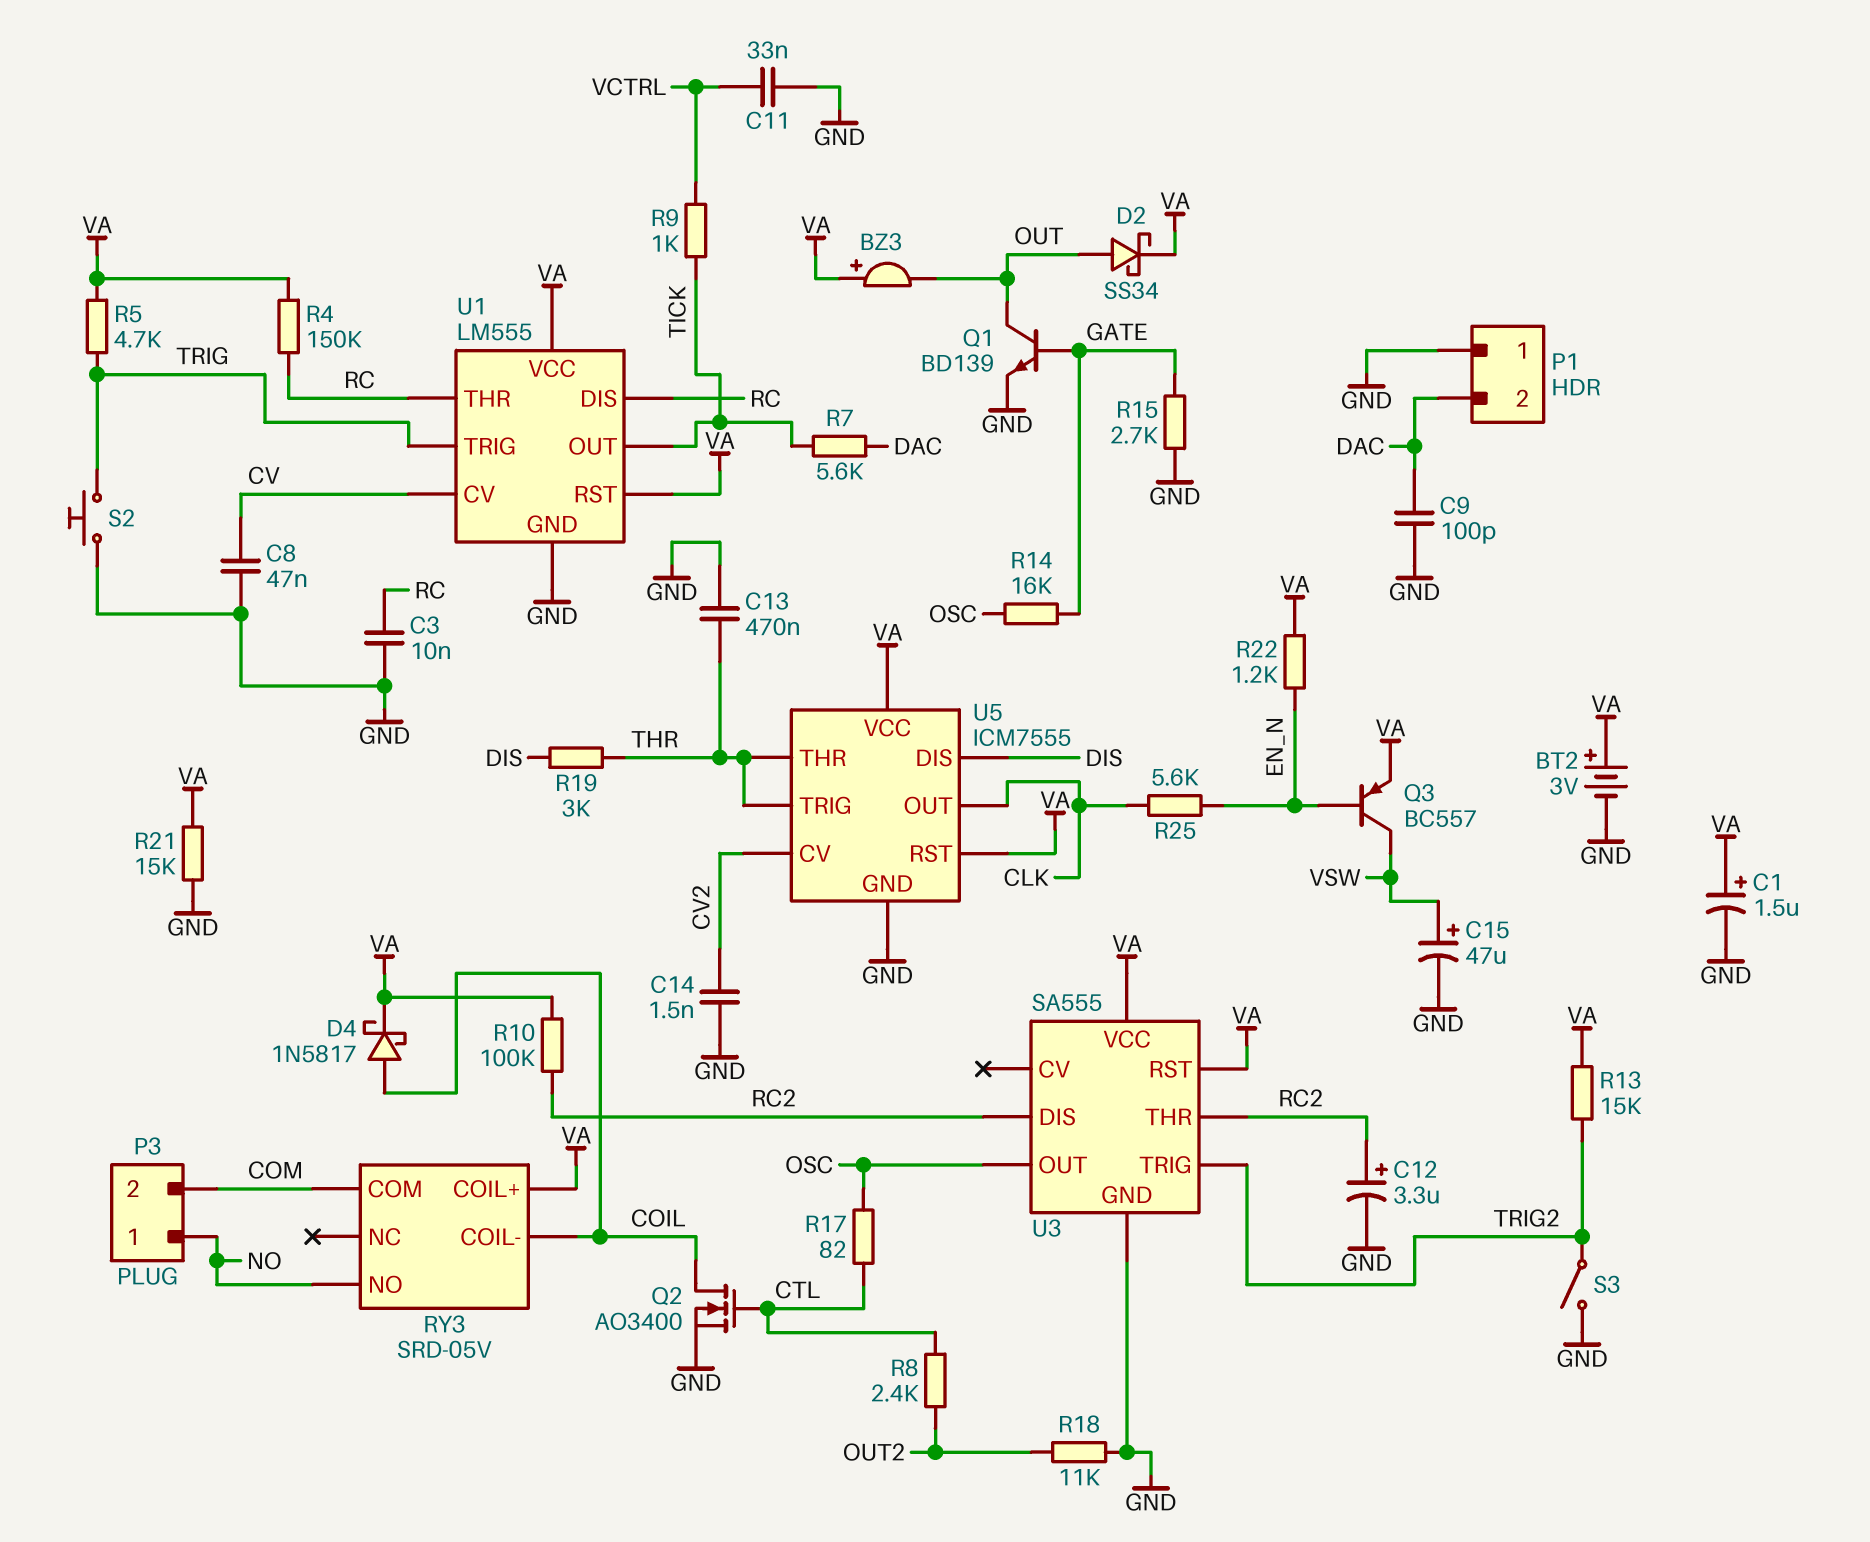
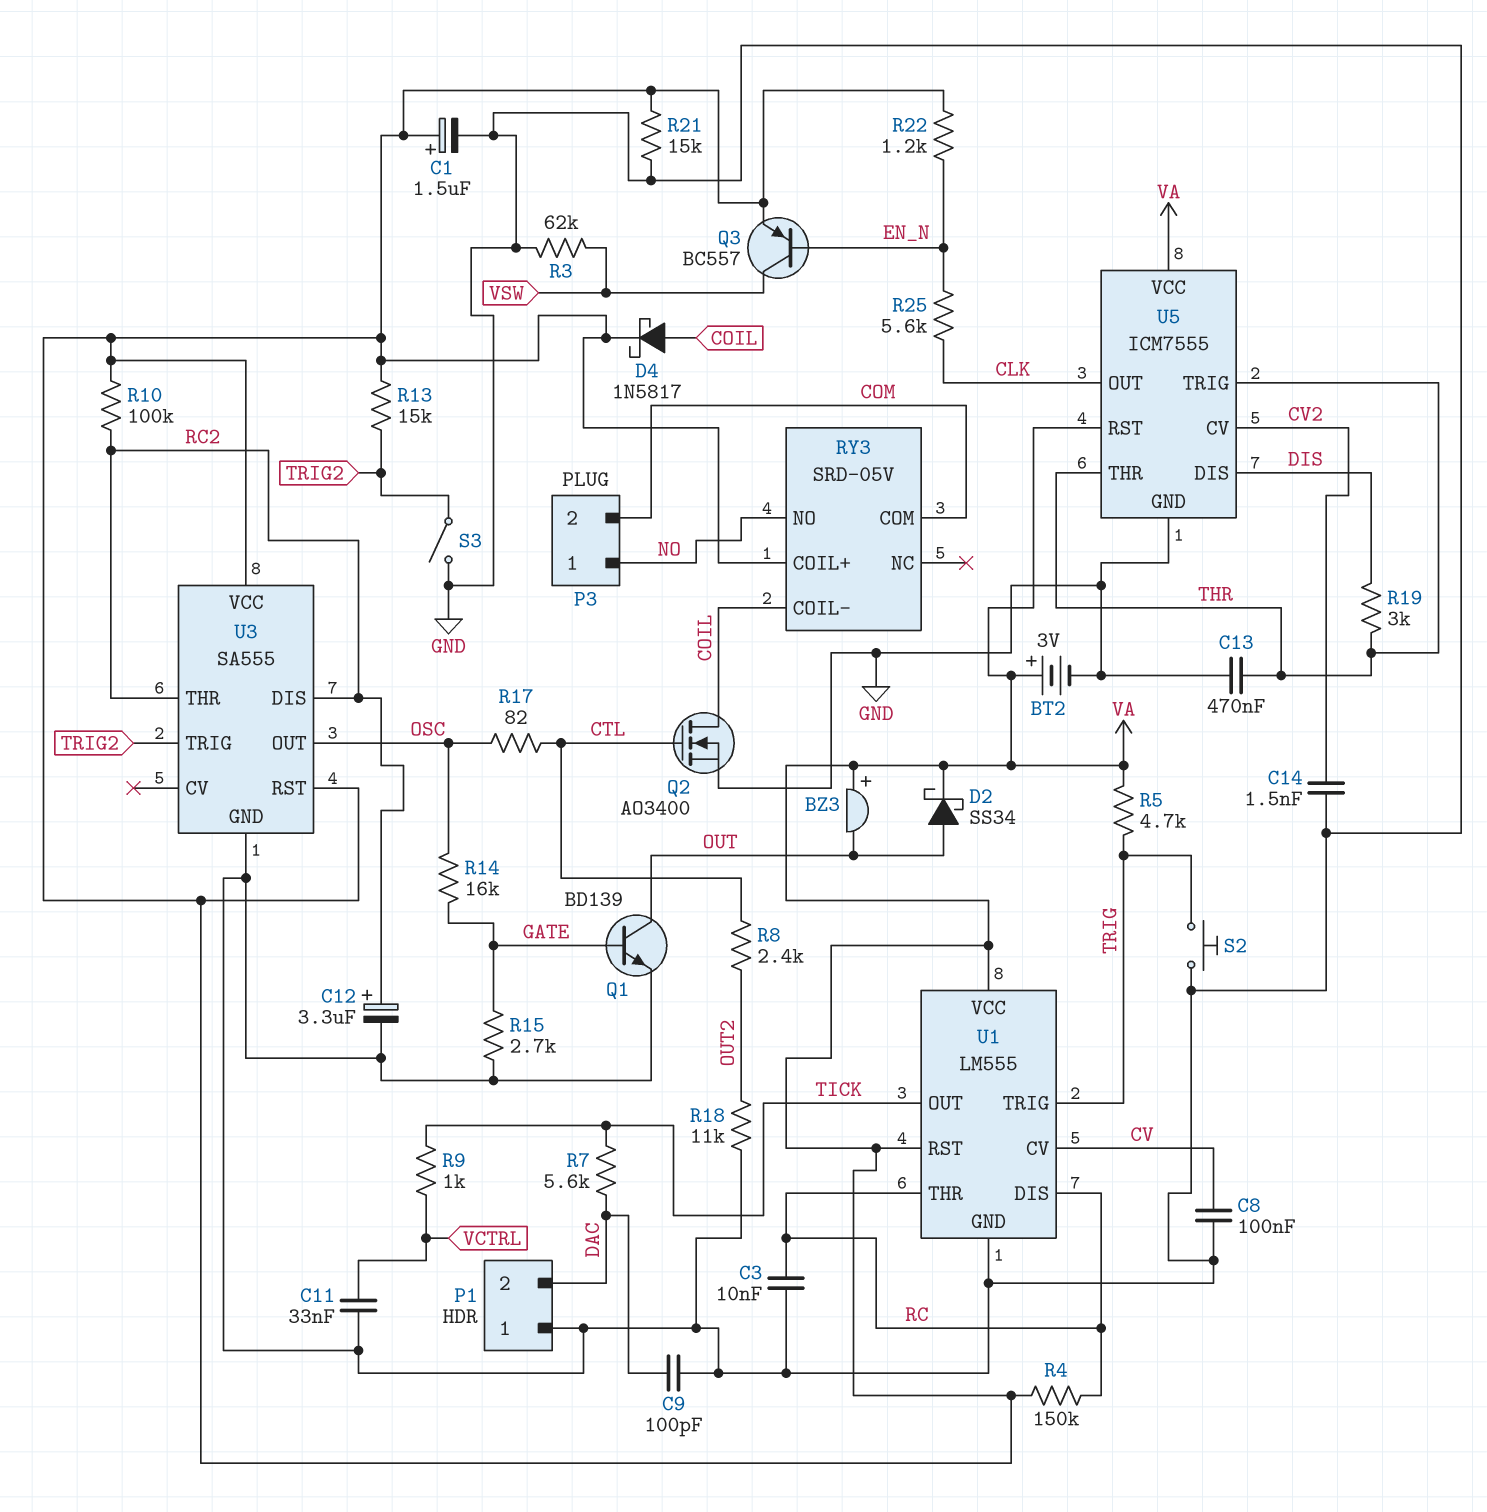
C8: 47nF (CV, GND) -> 100nF (CV, GND)
C15: 47uF (plus VSW, minus GND) -> none
R3: none -> 62k (GND, VSW)

